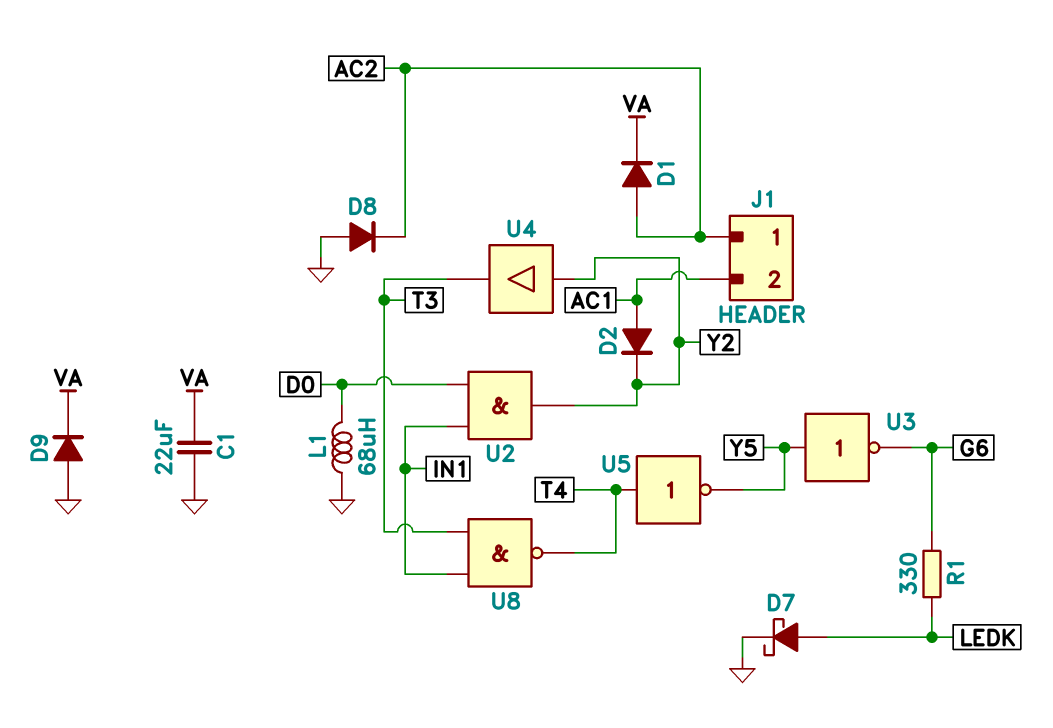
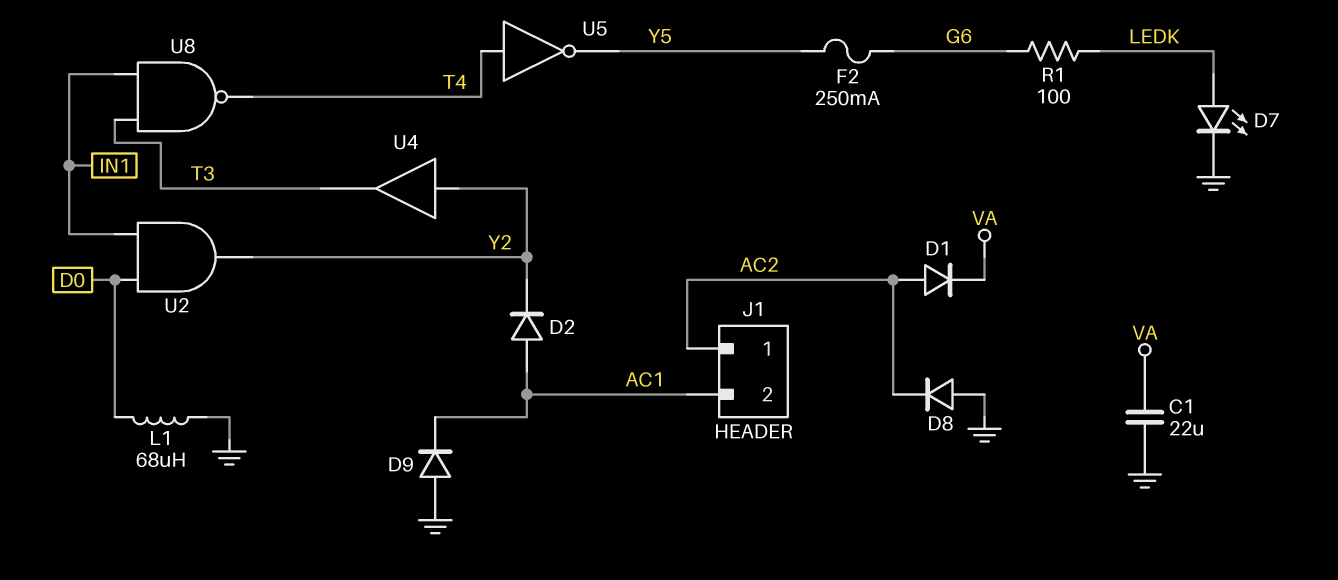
D7: schottky (A LEDK, K GND) -> LED (A LEDK, K GND)
D9: diode (A GND, K VA) -> diode (A GND, K AC1)
F2: none -> 250mA (G6, Y5)
R1: 330 (G6, LEDK) -> 100 (G6, LEDK)
U3: NOT (in Y5, out G6) -> none

